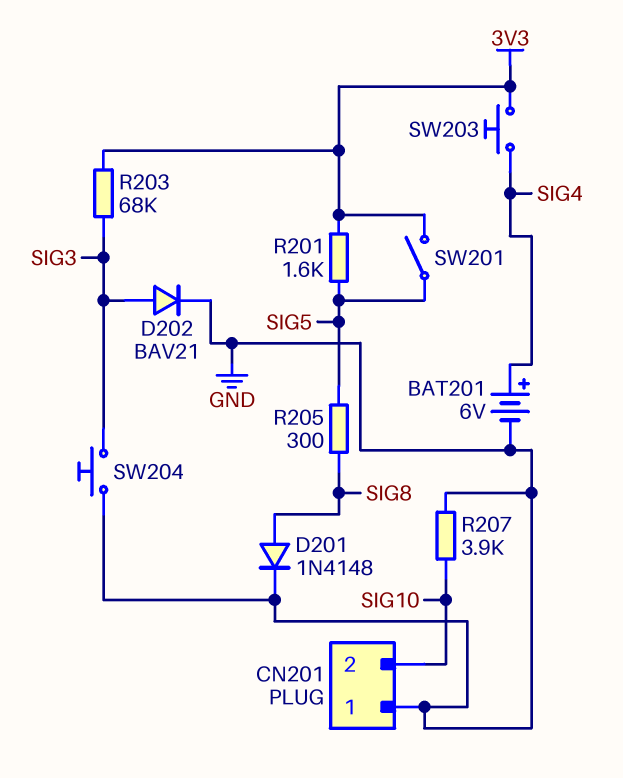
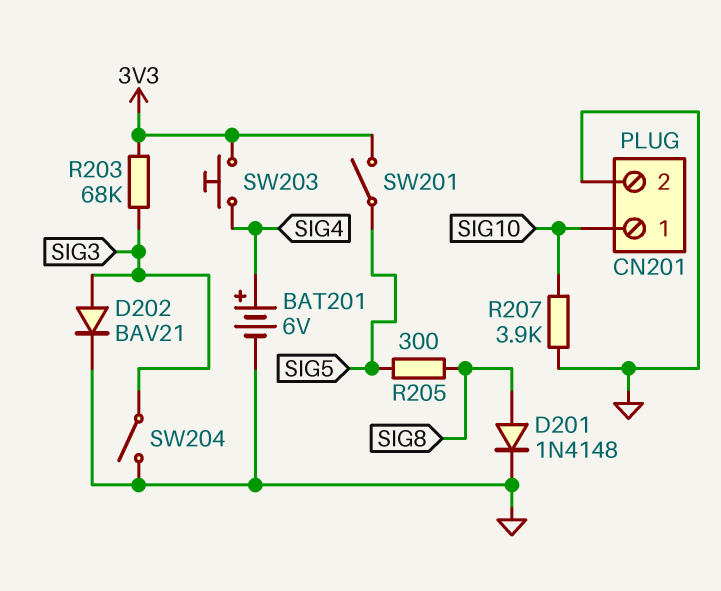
CN201 pin 1: GND -> SIG10
CN201 pin 2: SIG10 -> GND
R201: 1.6k (3V3, SIG5) -> none
SW204: button (GND, SIG3) -> switch (GND, SIG3)

